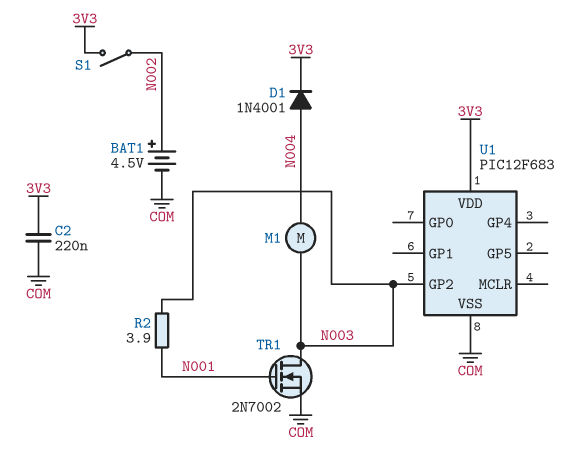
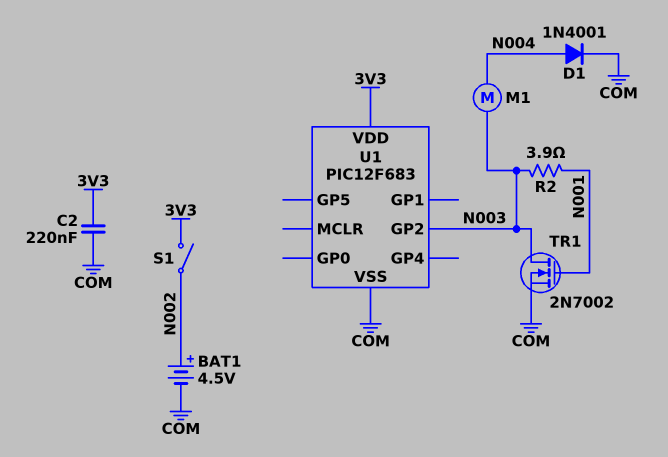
D1: diode 1N4001 (A N004, K 3V3) -> diode 1N4001 (A N004, K COM)

